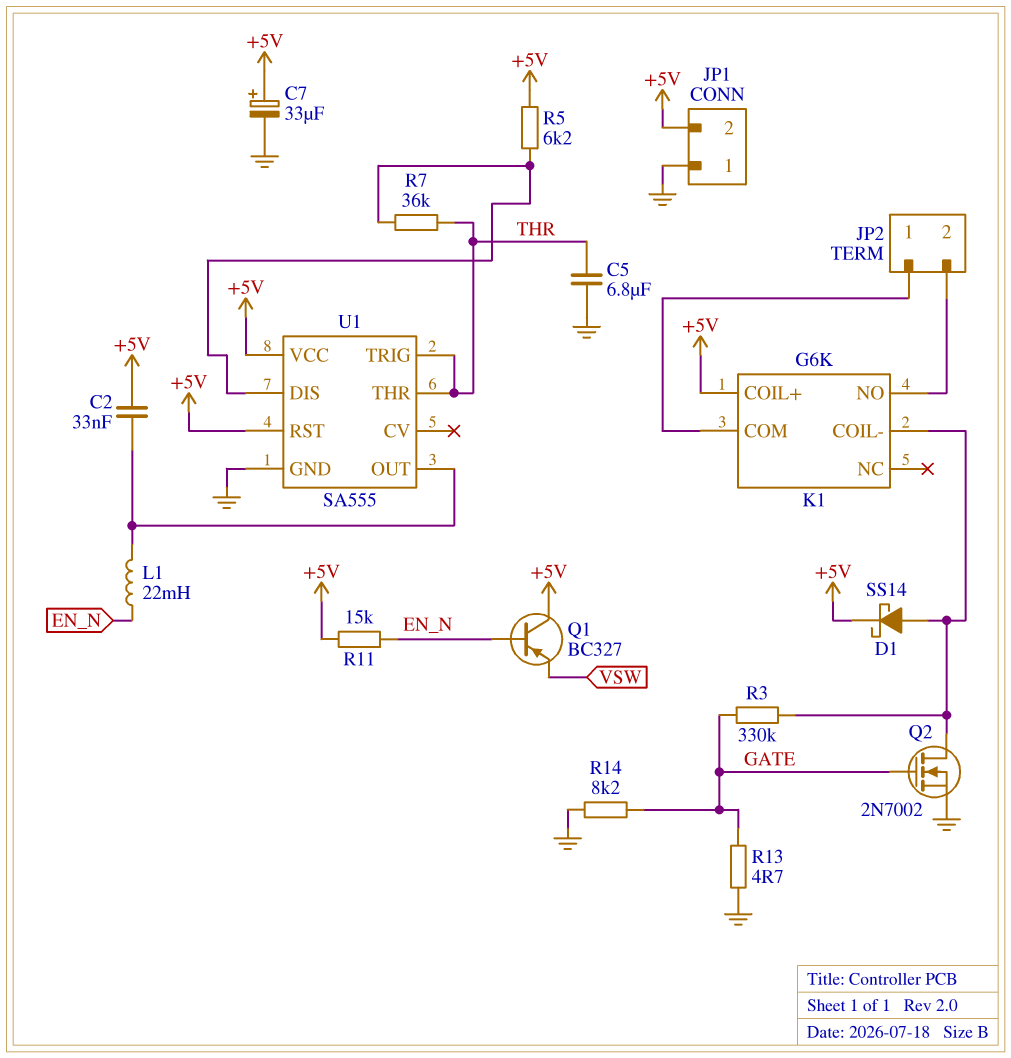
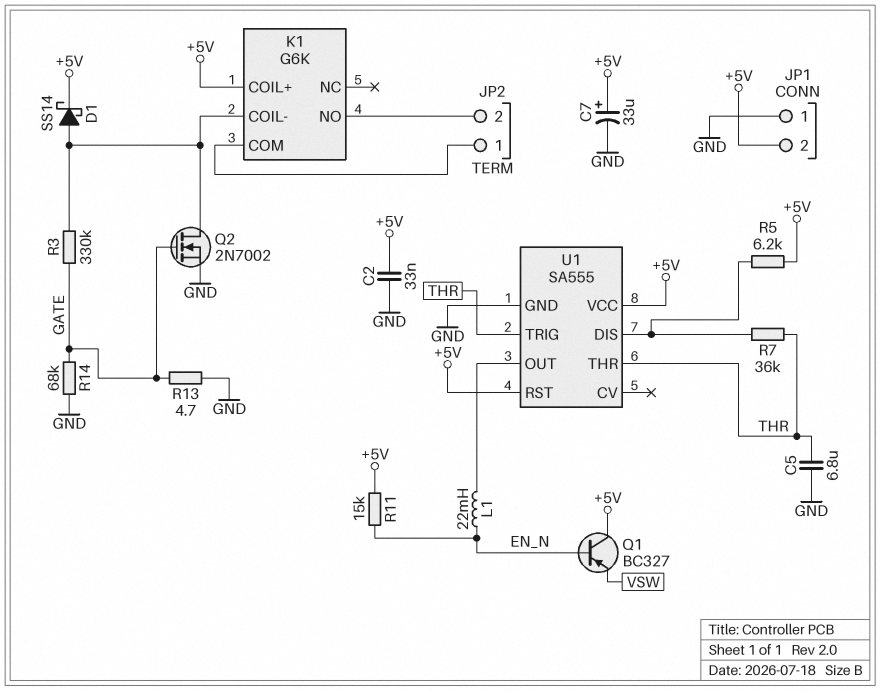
C2: 33nF (+5V, U1/OUT) -> 33nF (+5V, GND)
R14: 8.2k (GATE, GND) -> 68k (GATE, GND)

